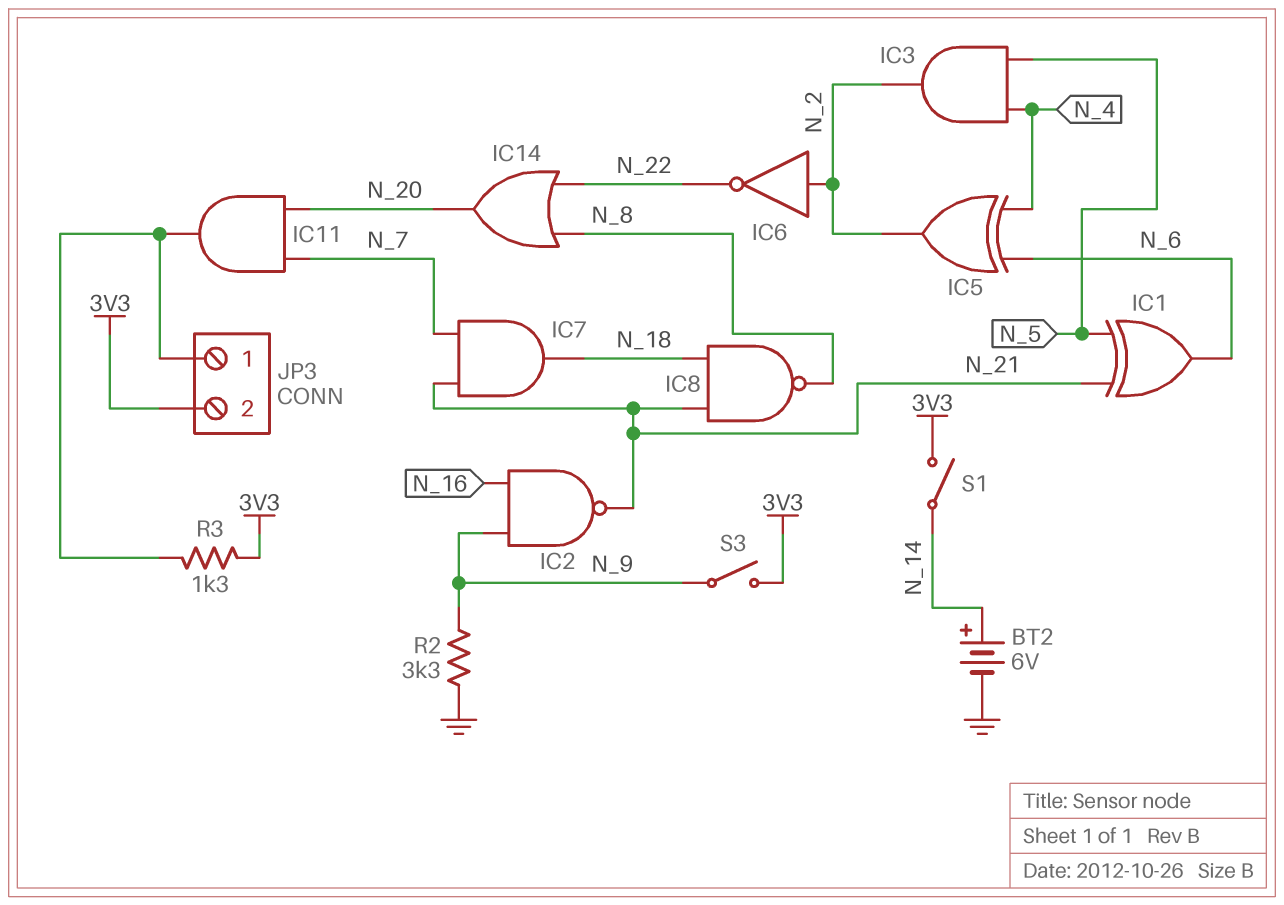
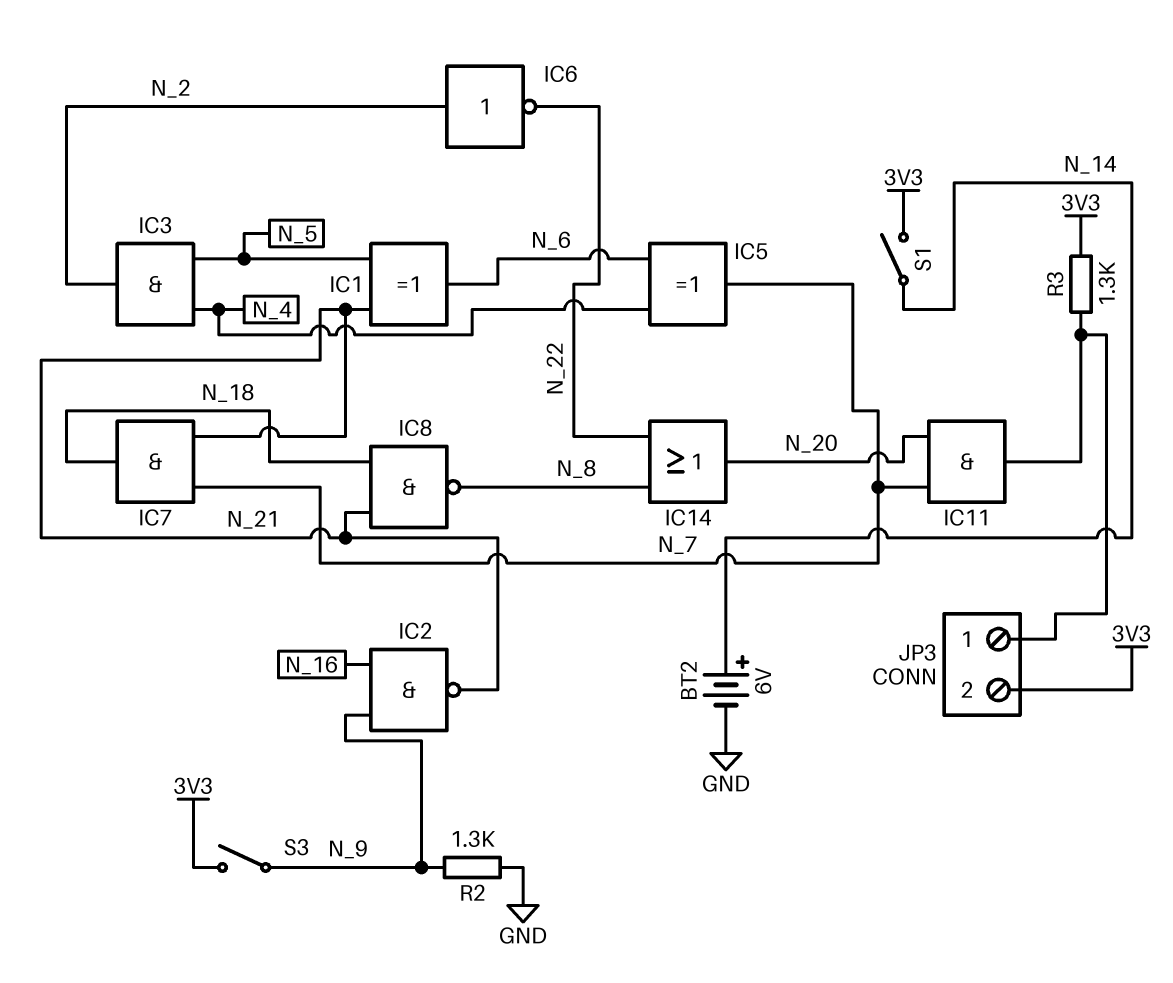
IC5: XOR (in N_4, in N_6, out N_2) -> XOR (in N_4, in N_6, out N_7)
R2: 3.3k (GND, N_9) -> 1.3k (GND, N_9)

